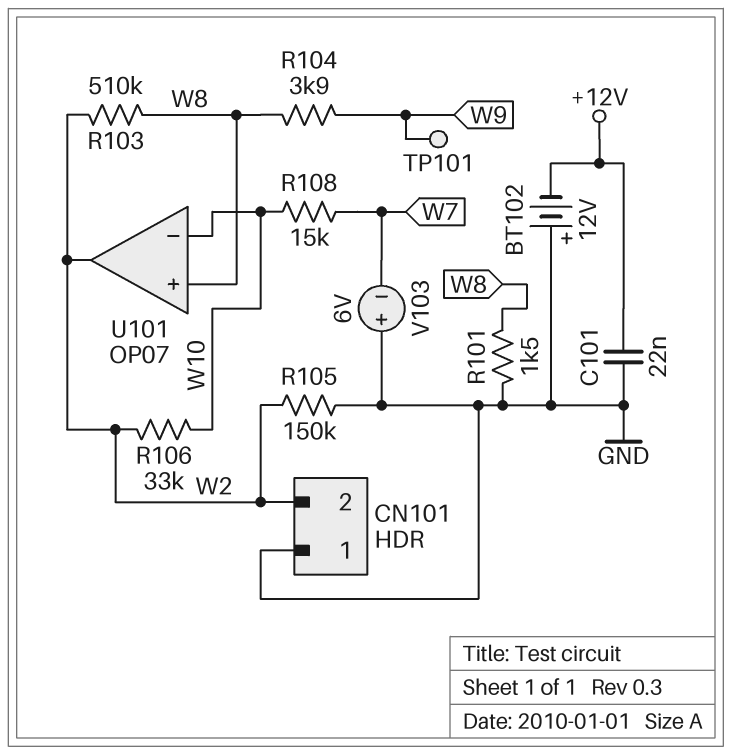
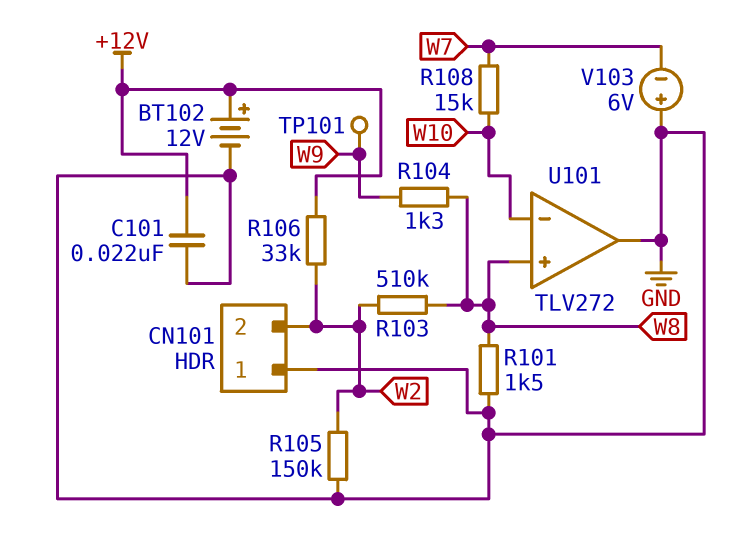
BT102: 12V (plus GND, minus +12V) -> 12V (plus +12V, minus GND)
R104: 3.9k (W8, W9) -> 1.3k (W8, W9)
R106: 33k (W2, W10) -> 33k (+12V, W2)
U101: OP07 -> TLV272
U101 pin out: W2 -> GND

